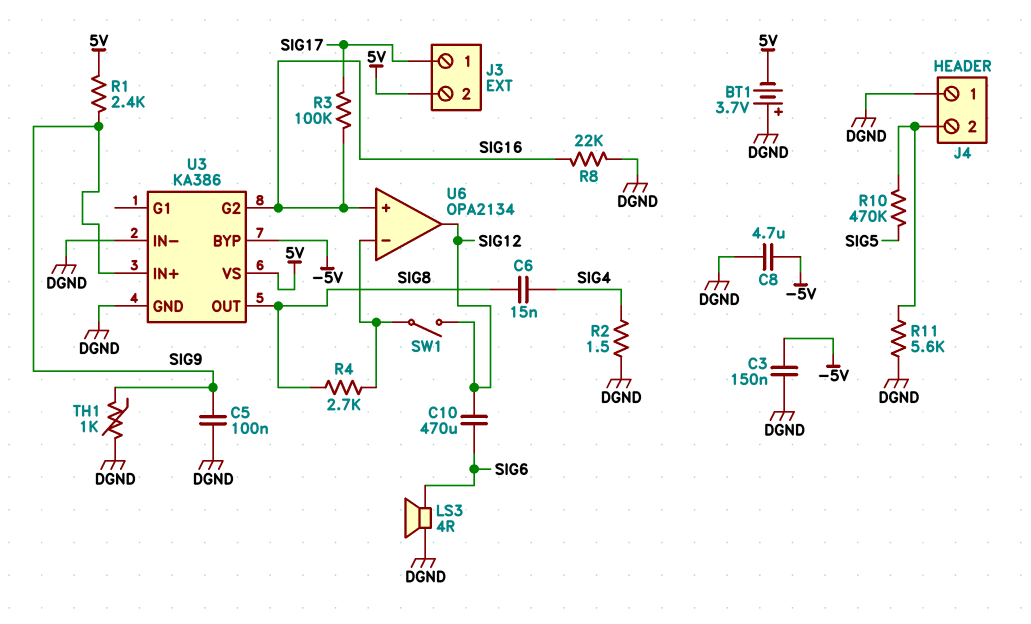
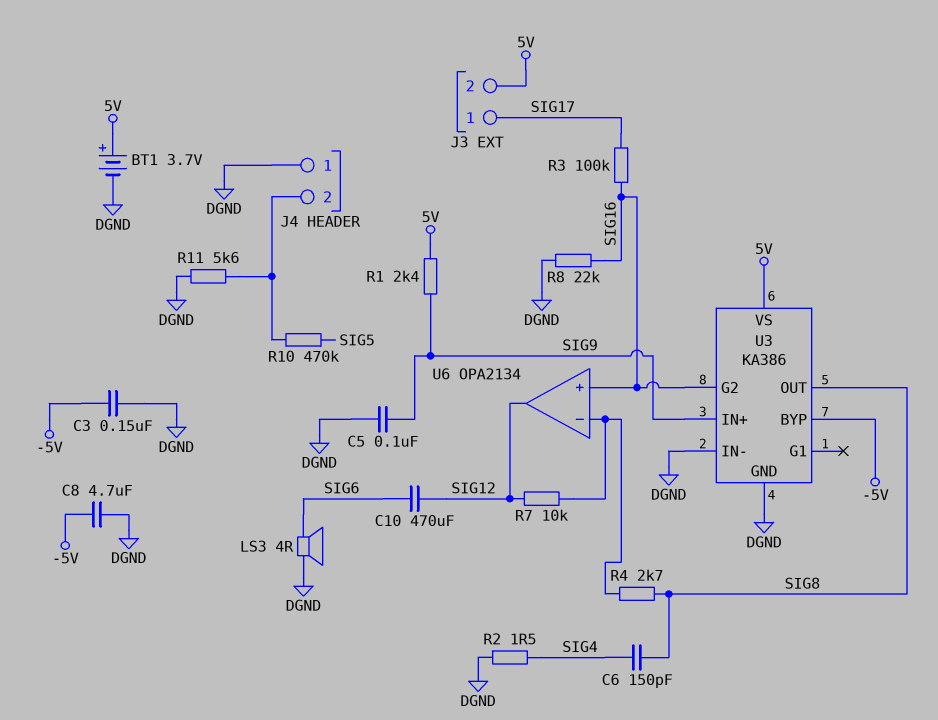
BT1: 3.7V (plus DGND, minus 5V) -> 3.7V (plus 5V, minus DGND)
C6: 15nF (SIG4, SIG8) -> 150pF (SIG4, SIG8)
R7: none -> 10k (SIG12, U6/in-)
SW1: switch (SIG12, U6/in-) -> none
TH1: 1k (DGND, SIG9) -> none

